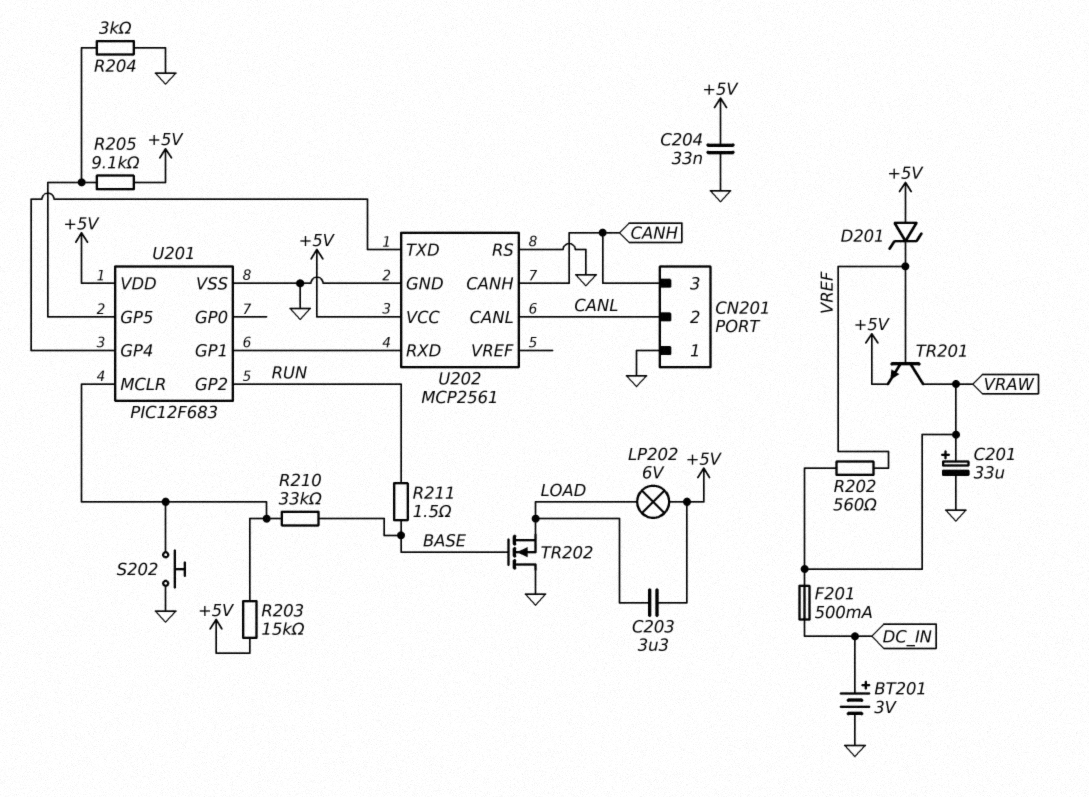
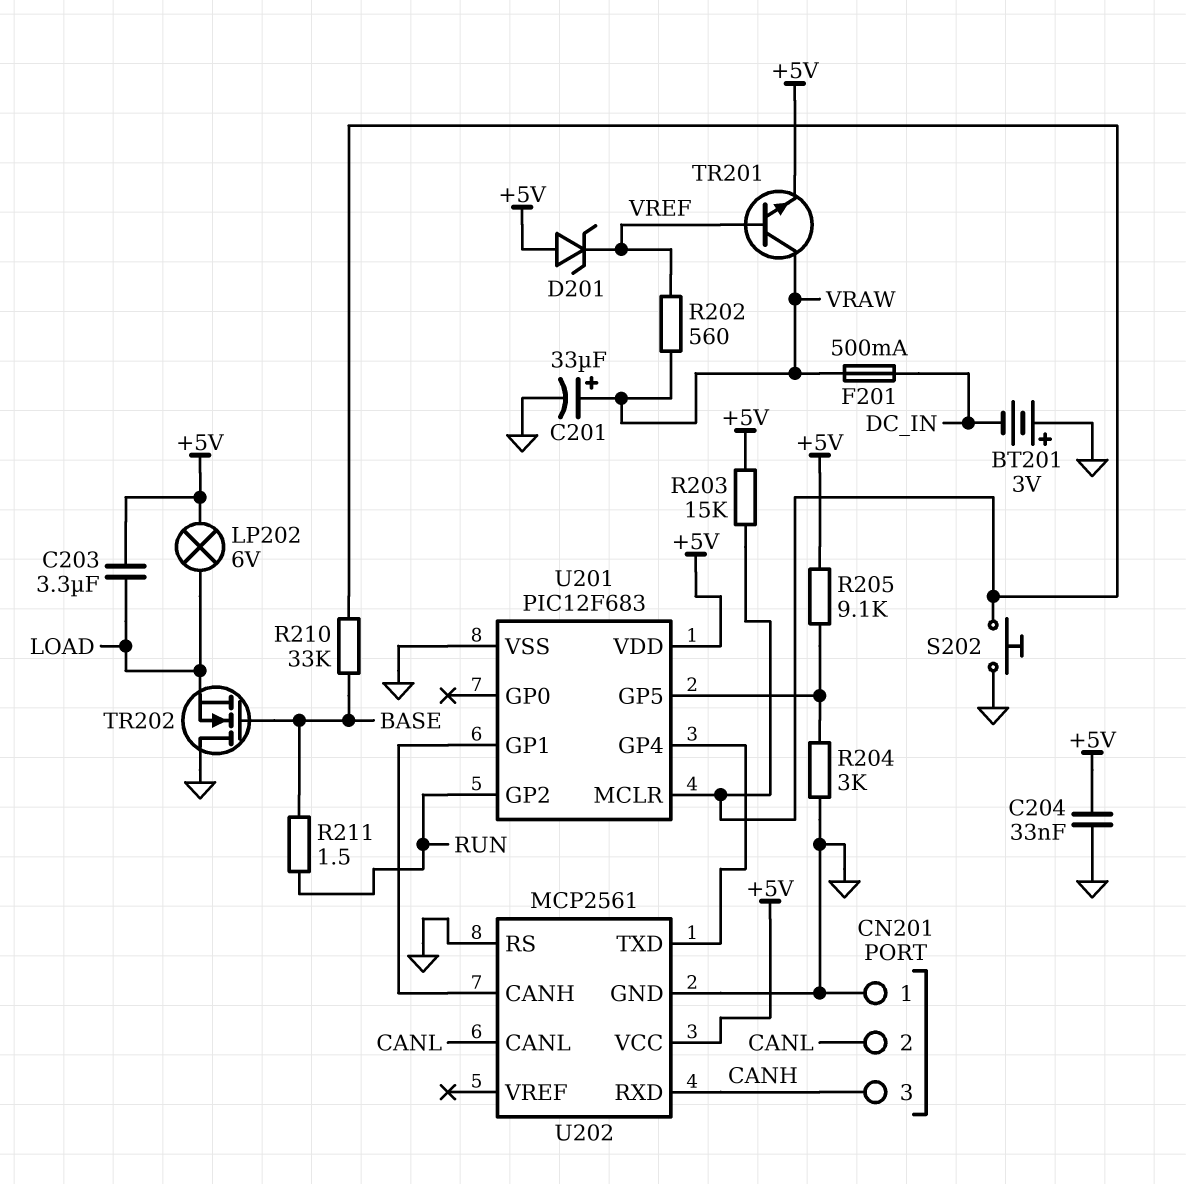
BT201: 3V (plus DC_IN, minus GND) -> 3V (plus GND, minus DC_IN)
U202 pin CANH: CANH -> U201/GP1
U202 pin RXD: U201/GP1 -> CANH

